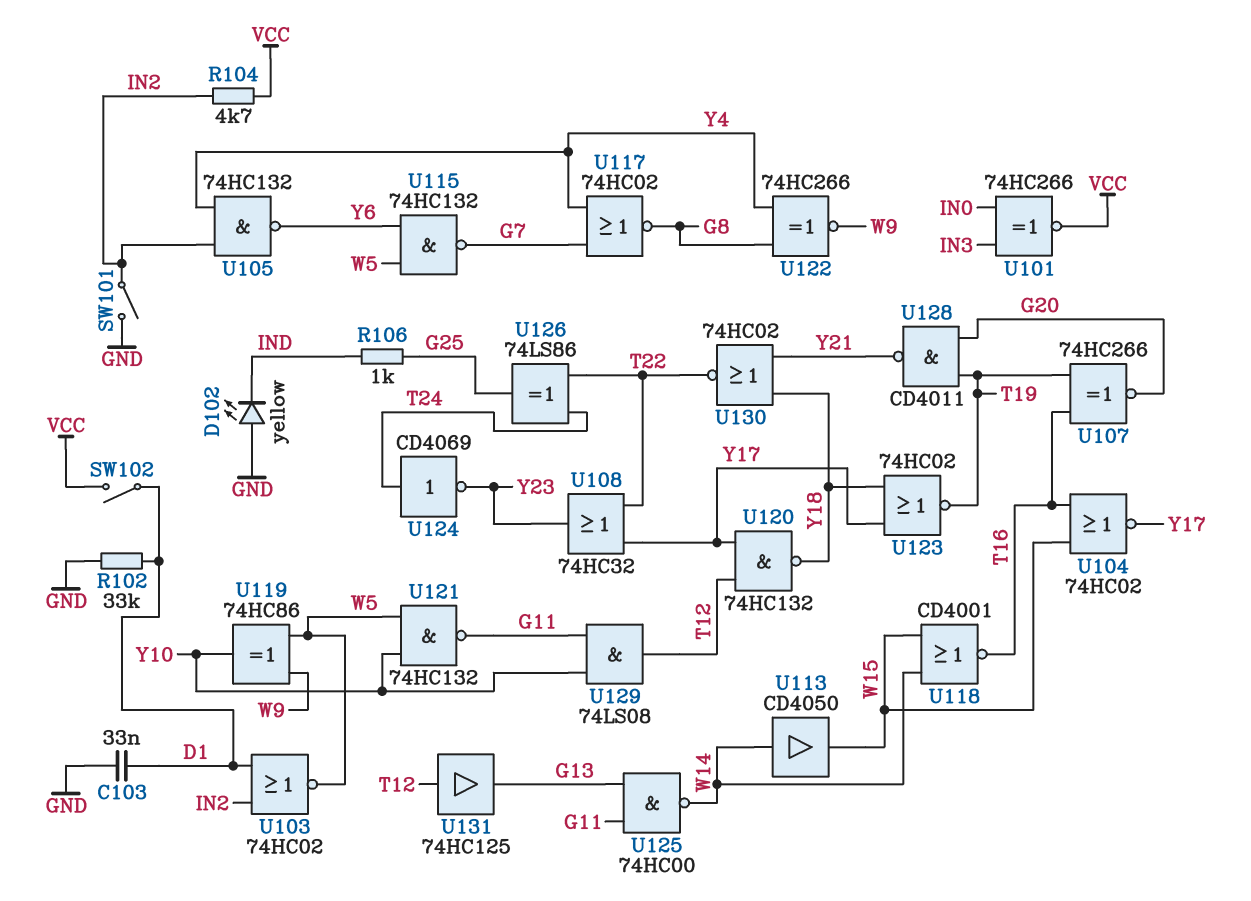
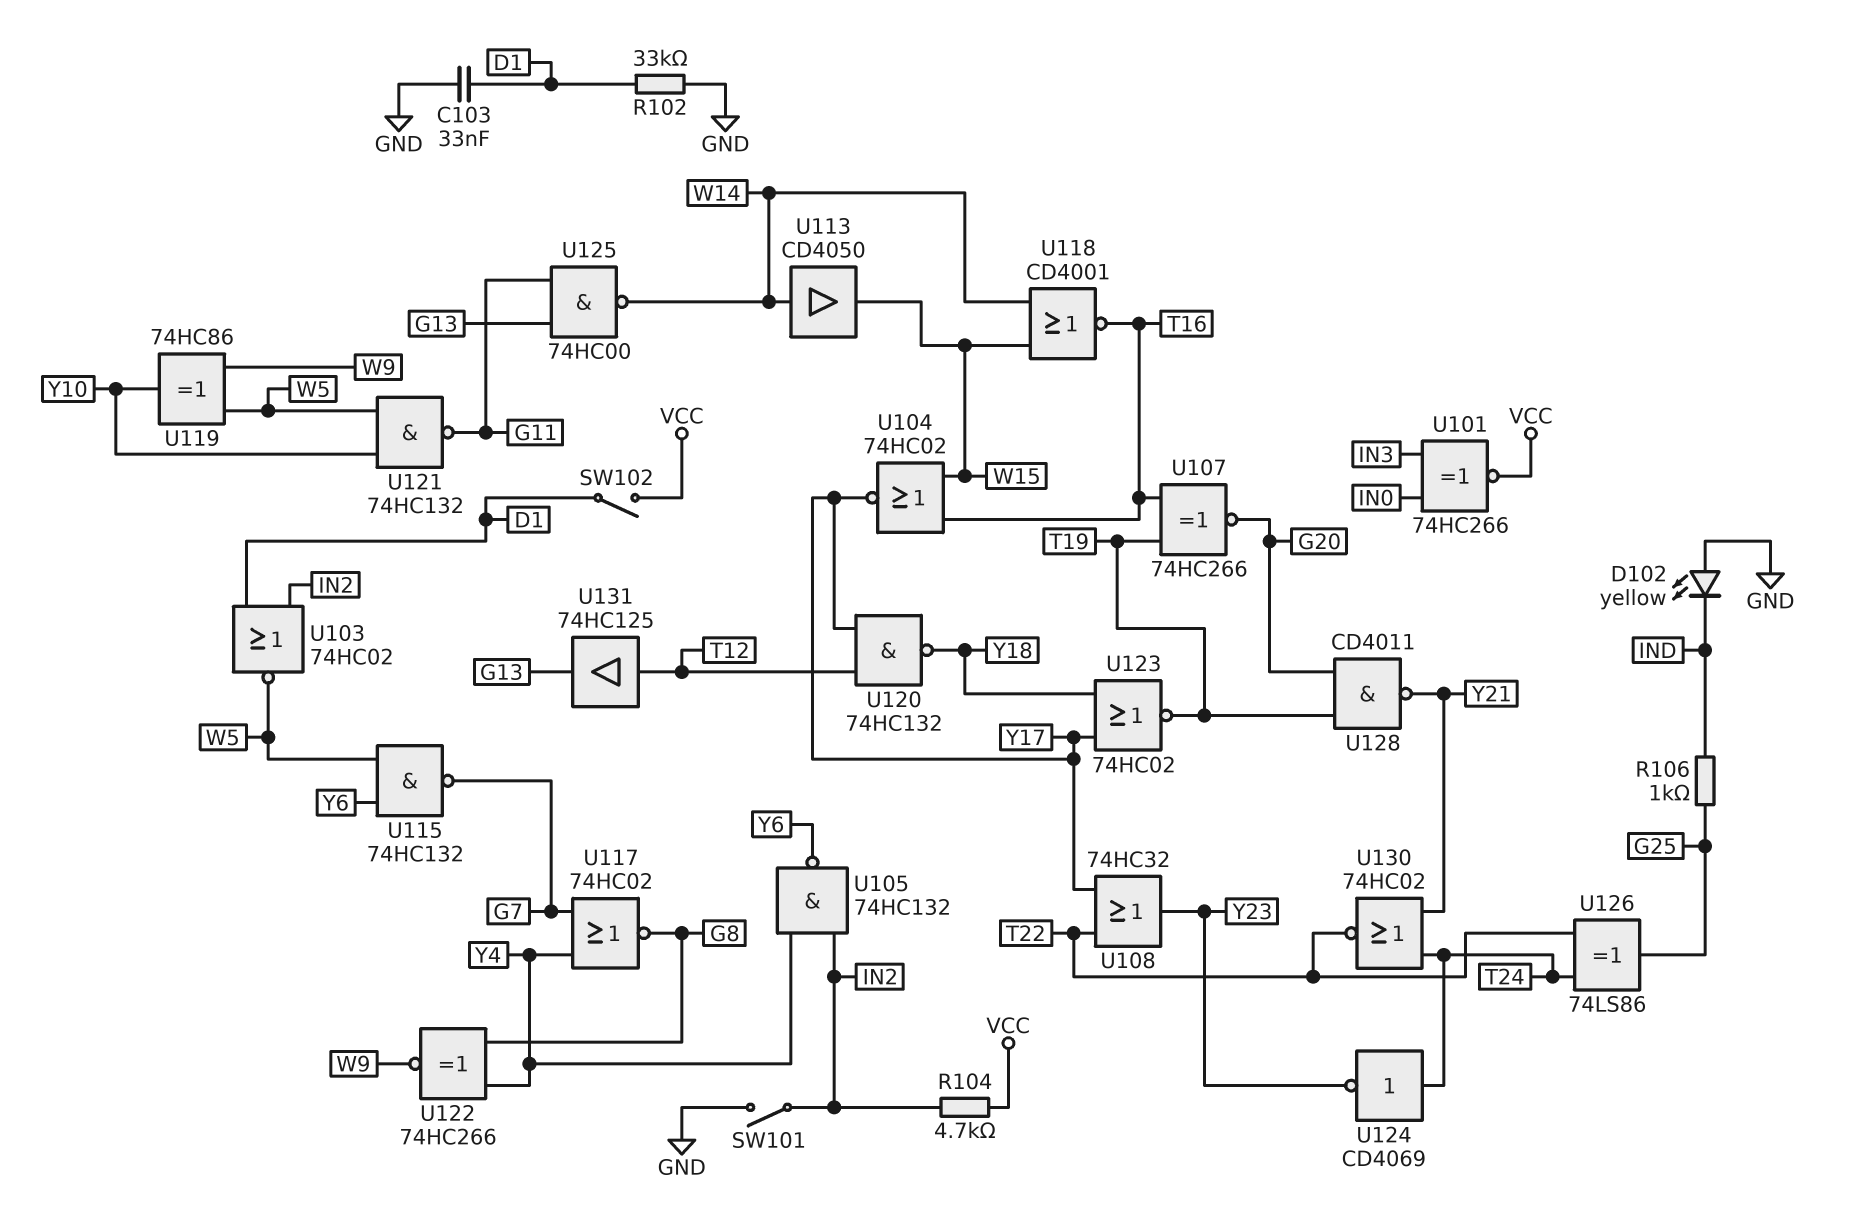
U129: AND 74LS08 (in G11, in Y10, out T12) -> none
U130: NOR 74HC02 (in Y18, in Y21, out T22) -> NOR 74HC02 (in T24, in Y21, out T22)

